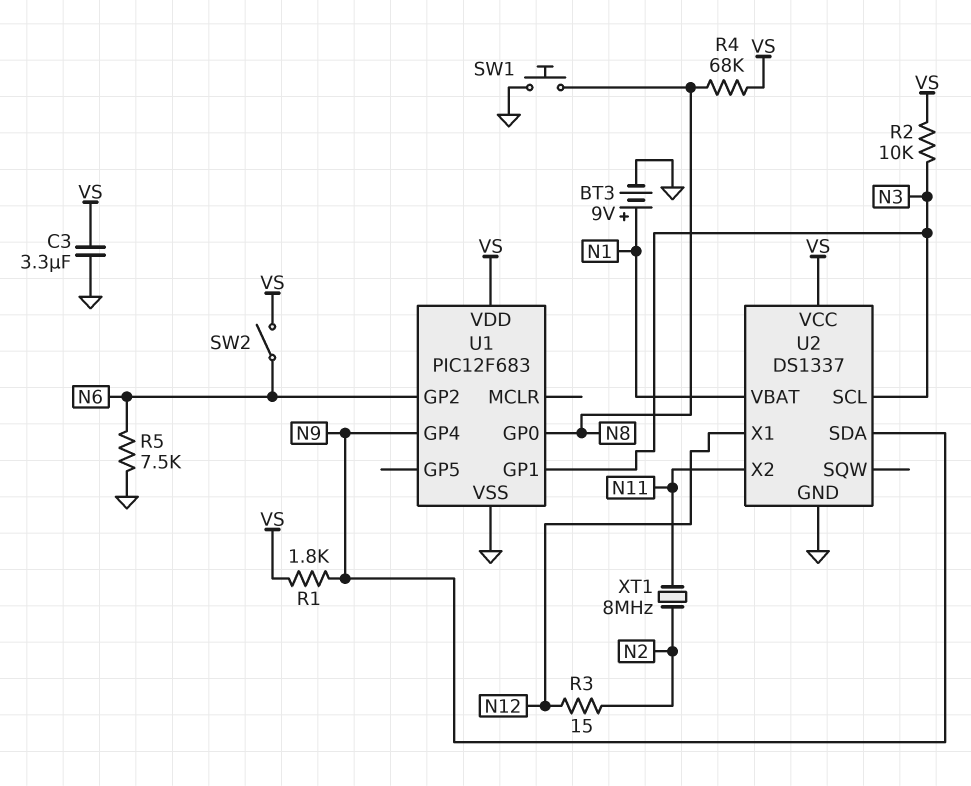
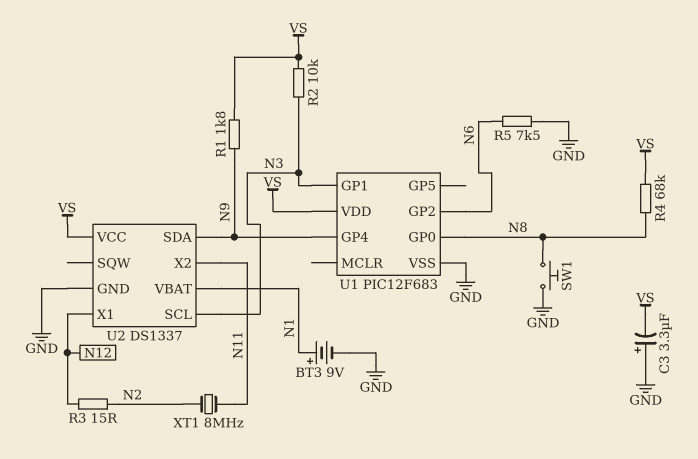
C3: 3.3uF (GND, VS) -> 3.3uF (plus GND, minus VS)
SW2: switch (N6, VS) -> none

